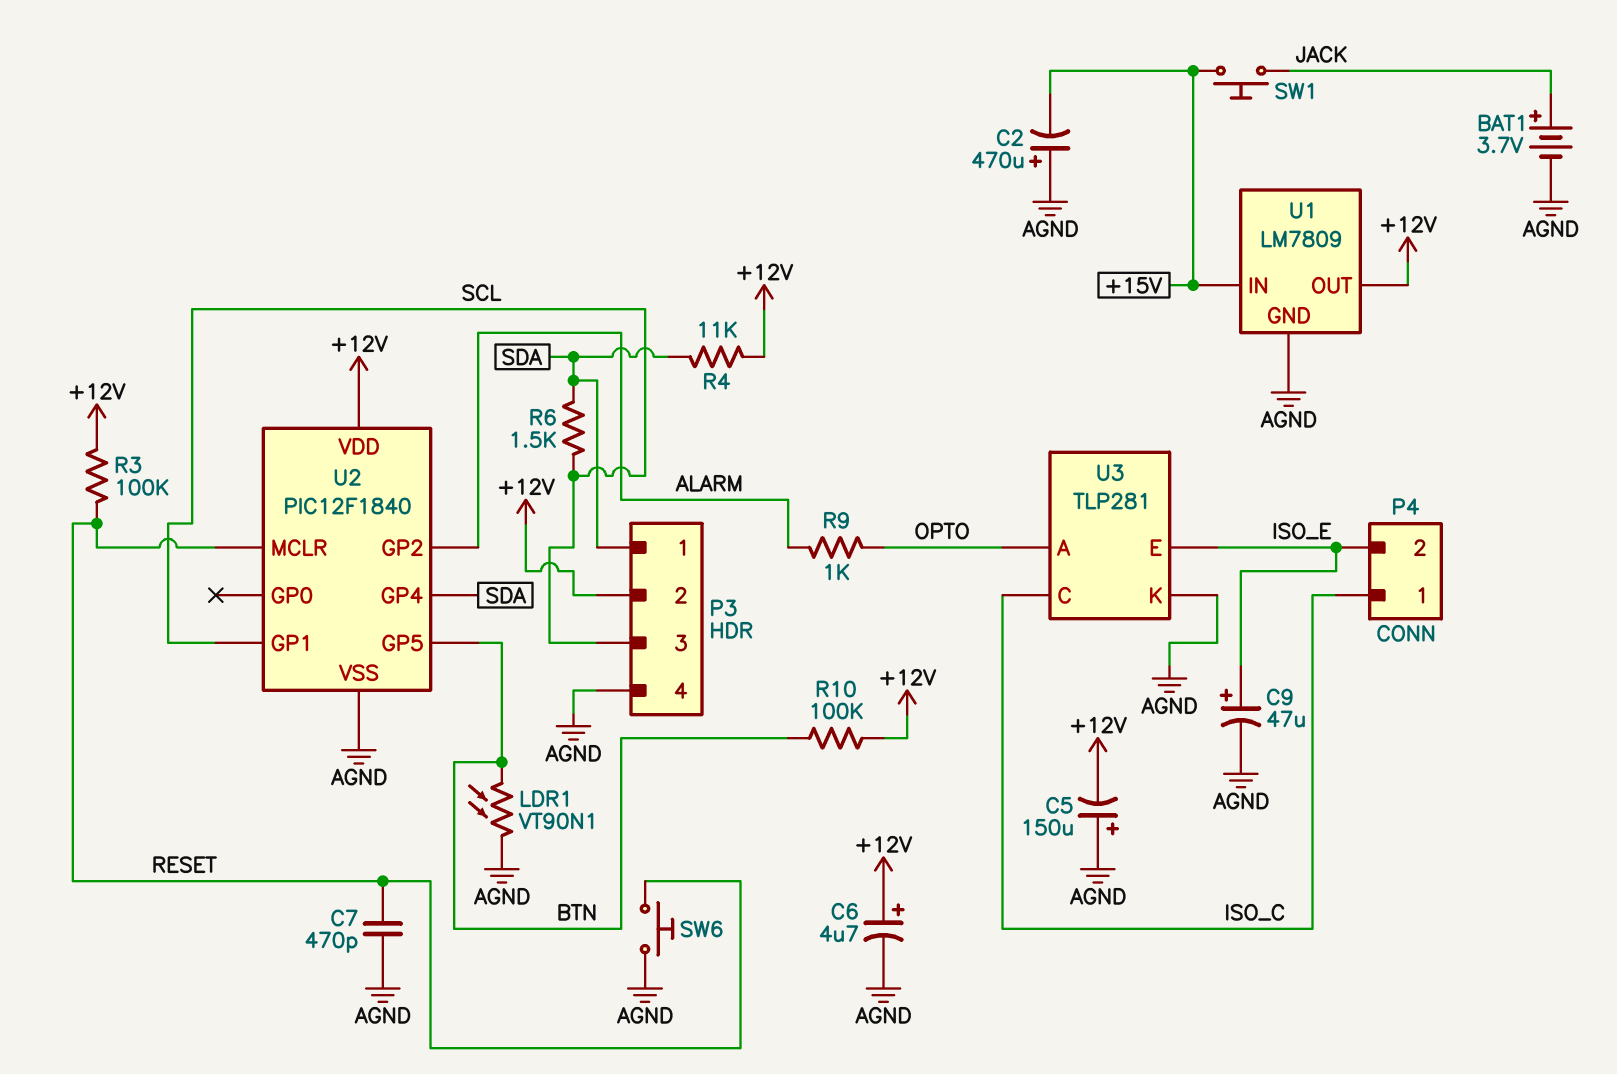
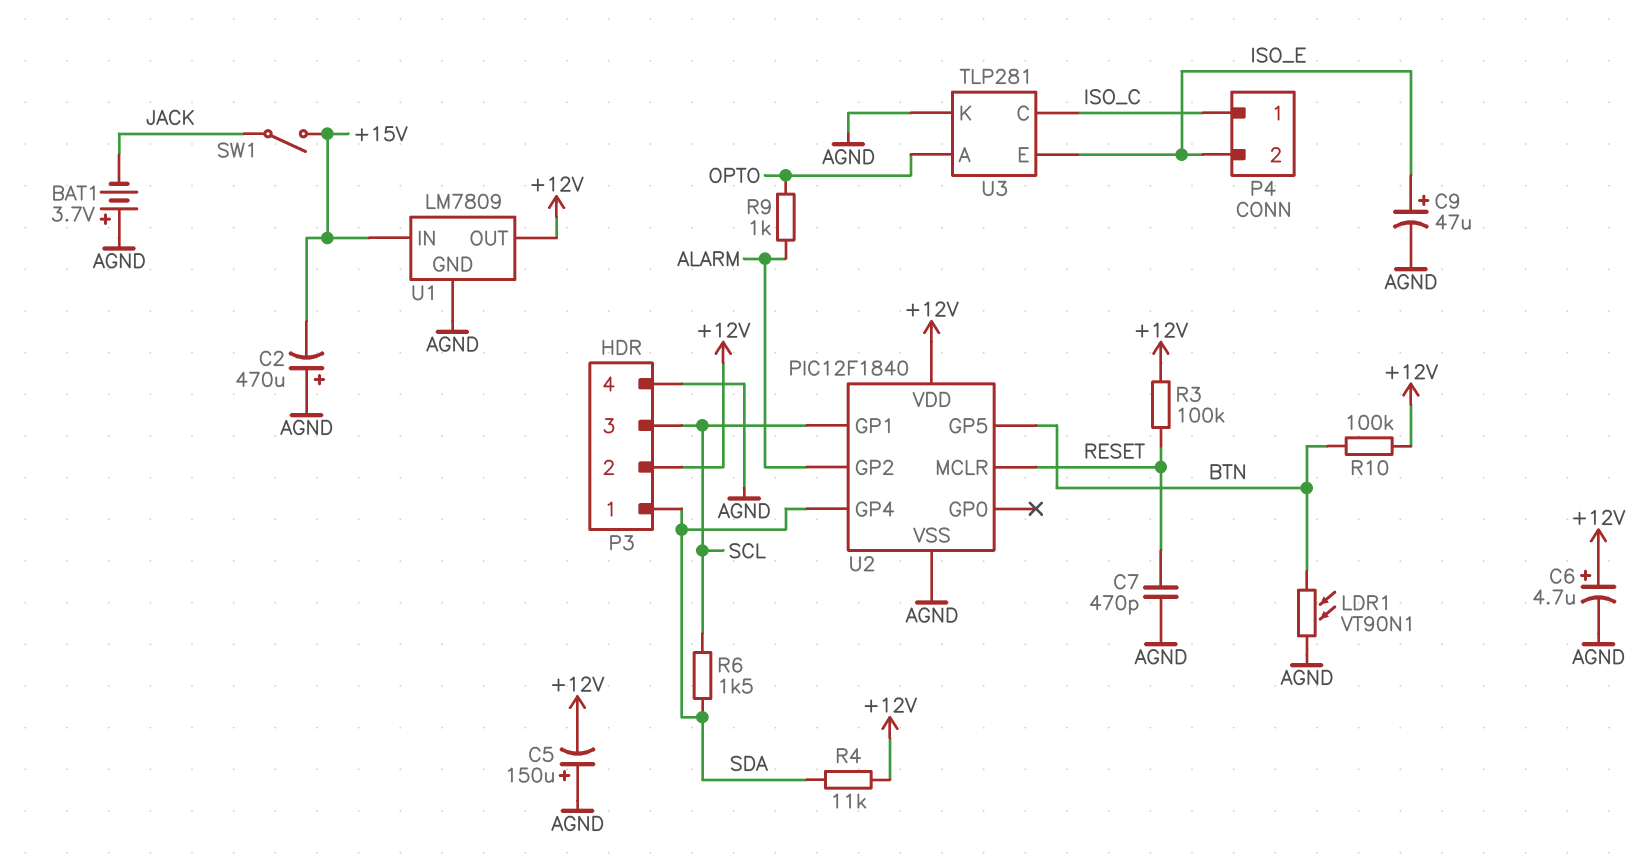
BAT1: 3.7V (plus JACK, minus AGND) -> 3.7V (plus AGND, minus JACK)
SW1: button (+15V, JACK) -> switch (+15V, JACK)
SW6: button (AGND, RESET) -> none

